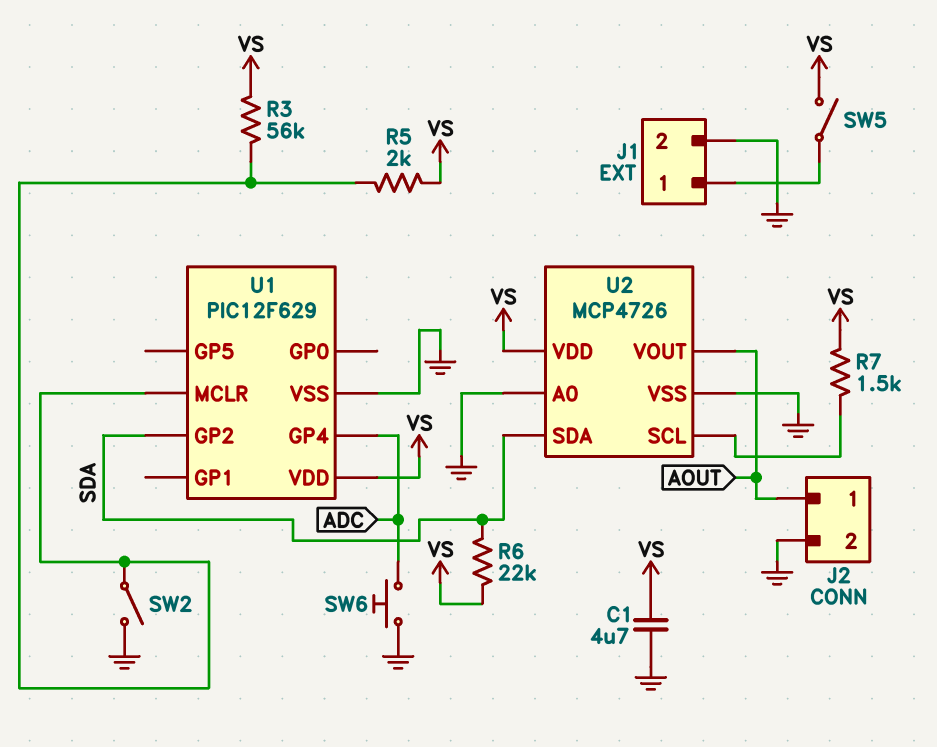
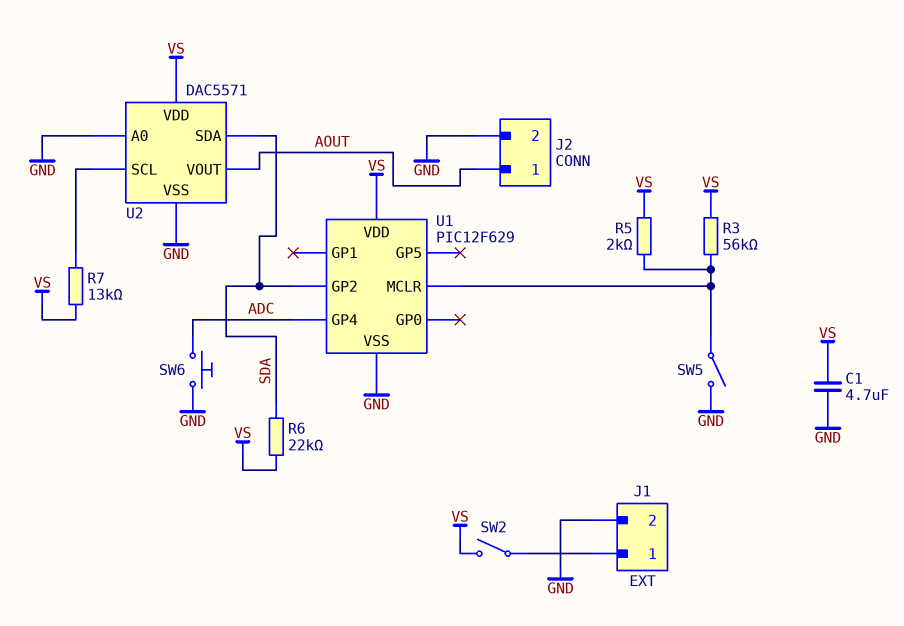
R7: 1.5k (U2/SCL, VS) -> 13k (U2/SCL, VS)
SW2: switch (GND, U1/MCLR) -> switch (J1/1, VS)
SW5: switch (J1/1, VS) -> switch (GND, U1/MCLR)
U2: MCP4726 -> DAC5571

